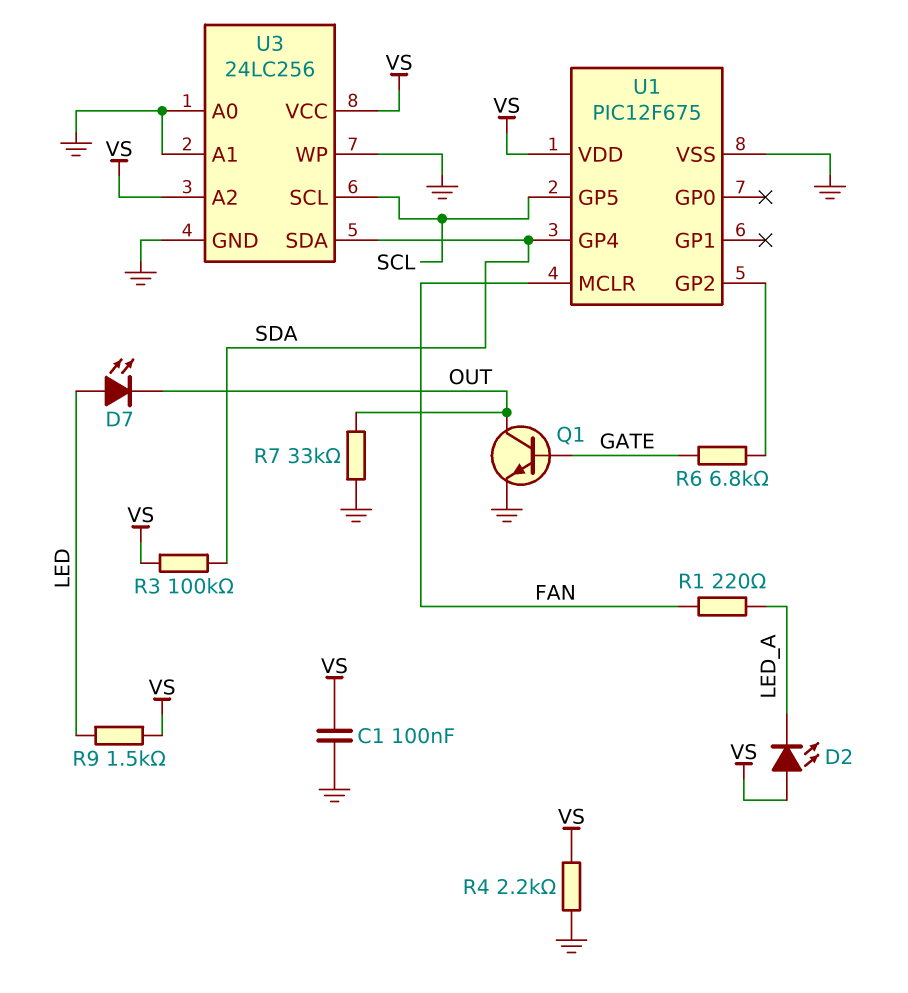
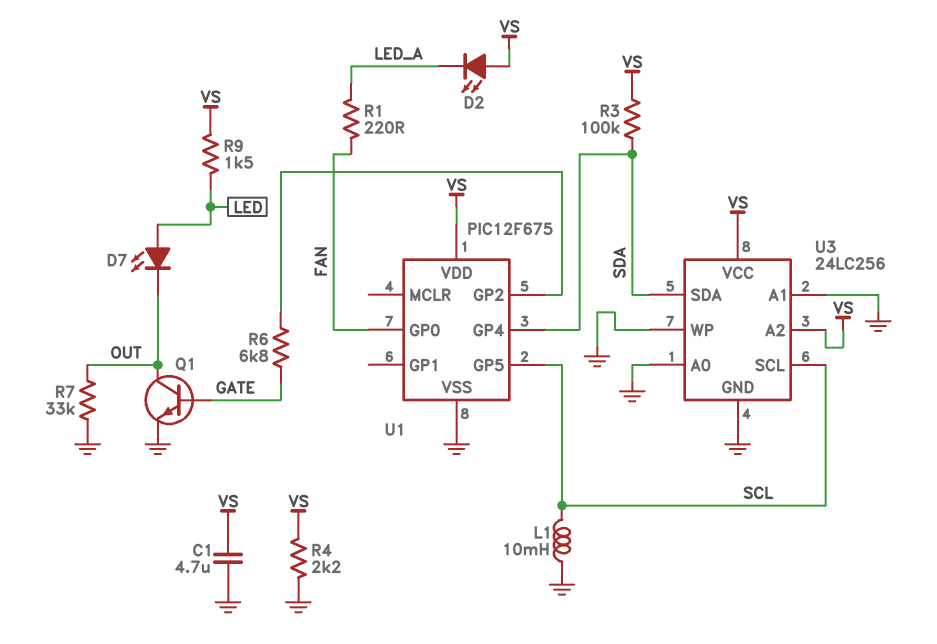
C1: 100nF (GND, VS) -> 4.7uF (GND, VS)
L1: none -> 10mH (GND, SCL)
U1 pin GP0: none -> FAN
U1 pin MCLR: FAN -> none

